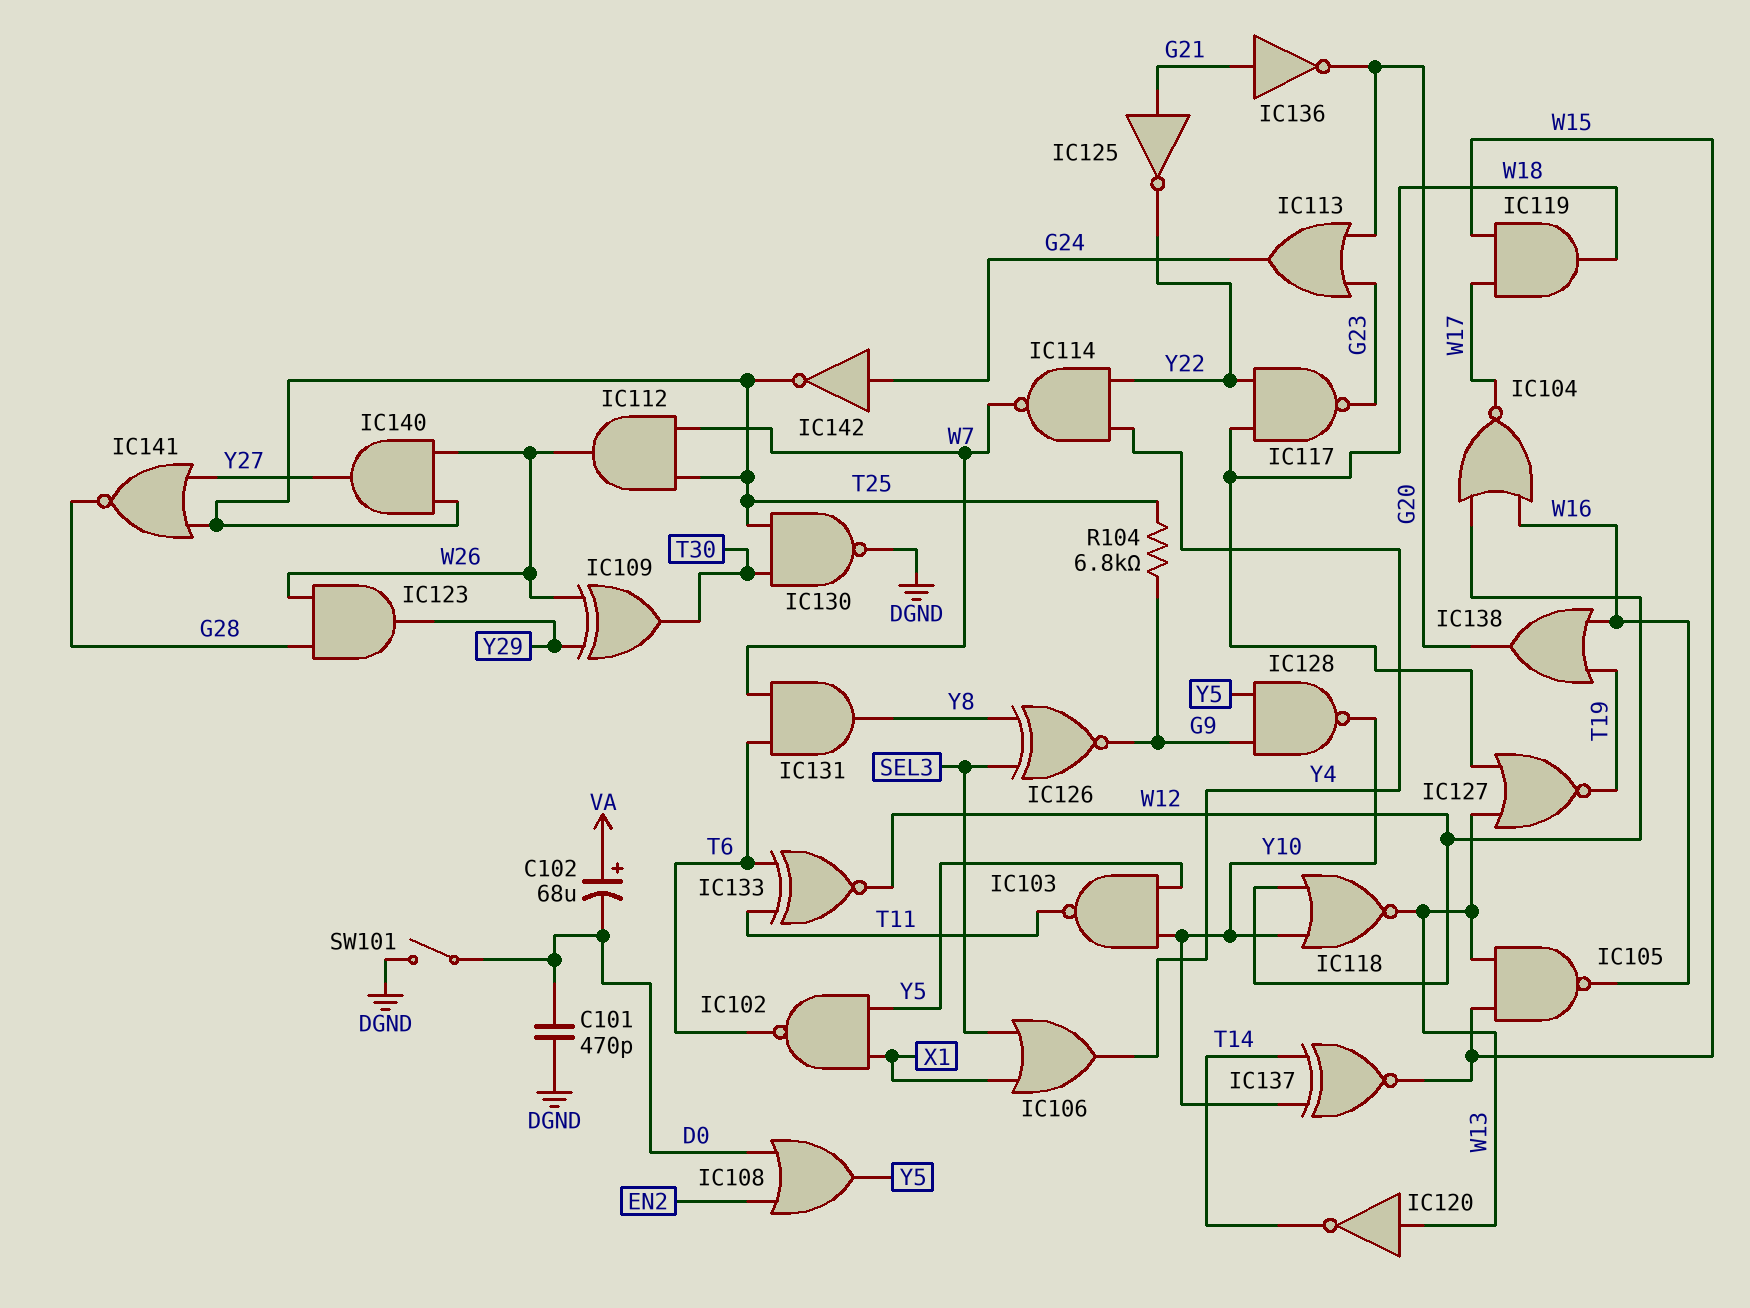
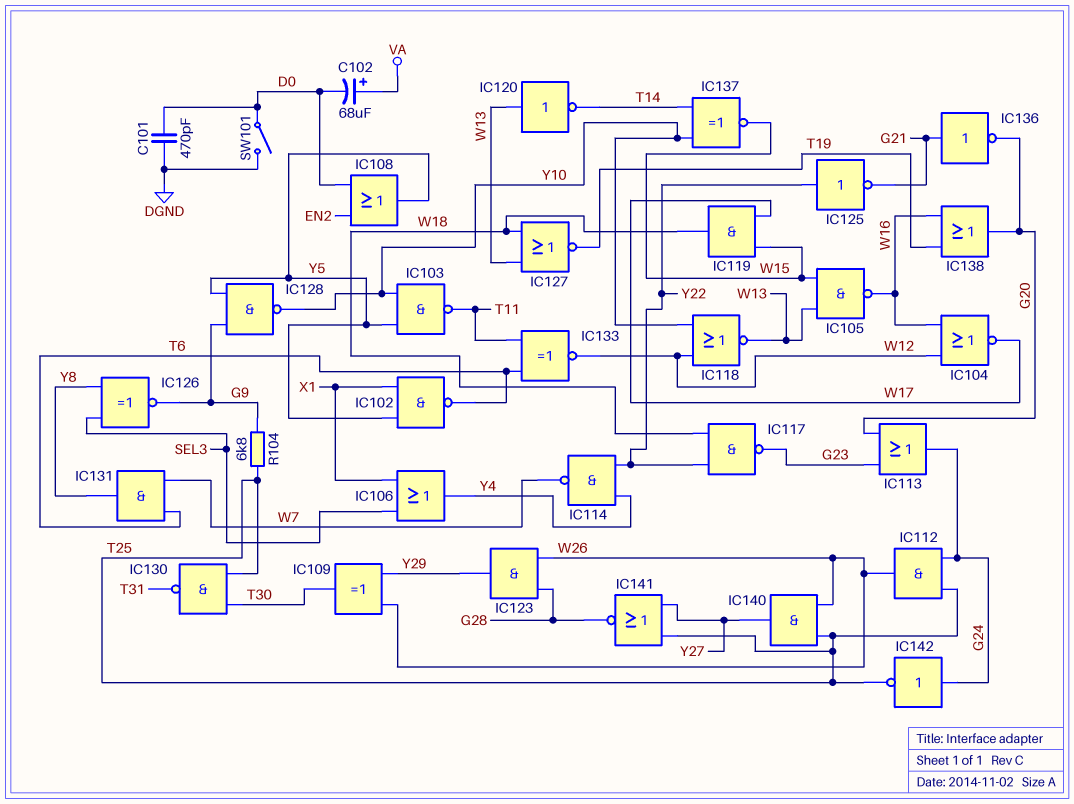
IC112: AND (in T25, in W7, out W26) -> AND (in G24, in T25, out W26)
IC125: NOT (in G21, out Y22) -> NOT (in Y22, out G21)
IC130: NAND (in T25, in T30, out DGND) -> NAND (in T25, in T30, out T31)

